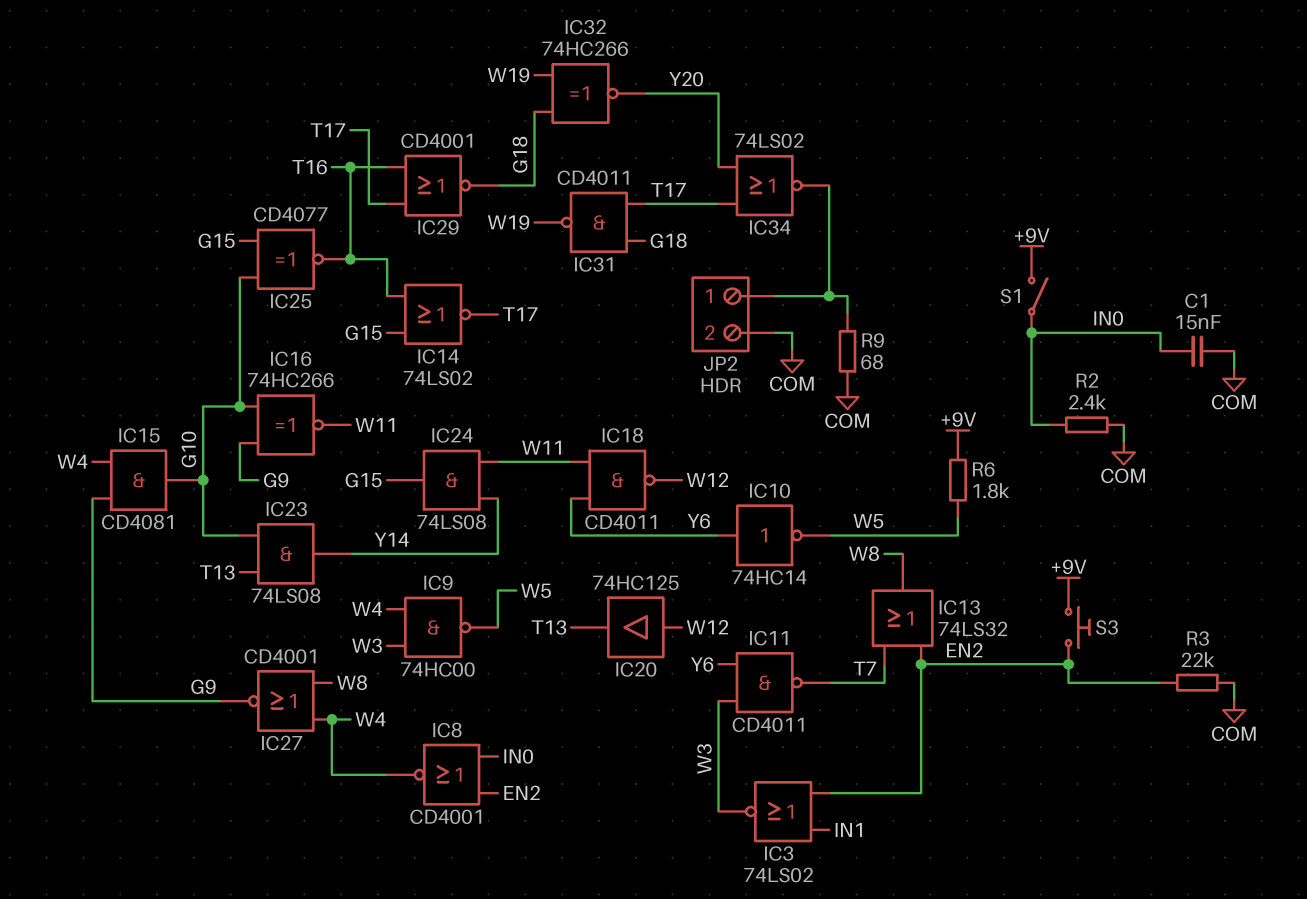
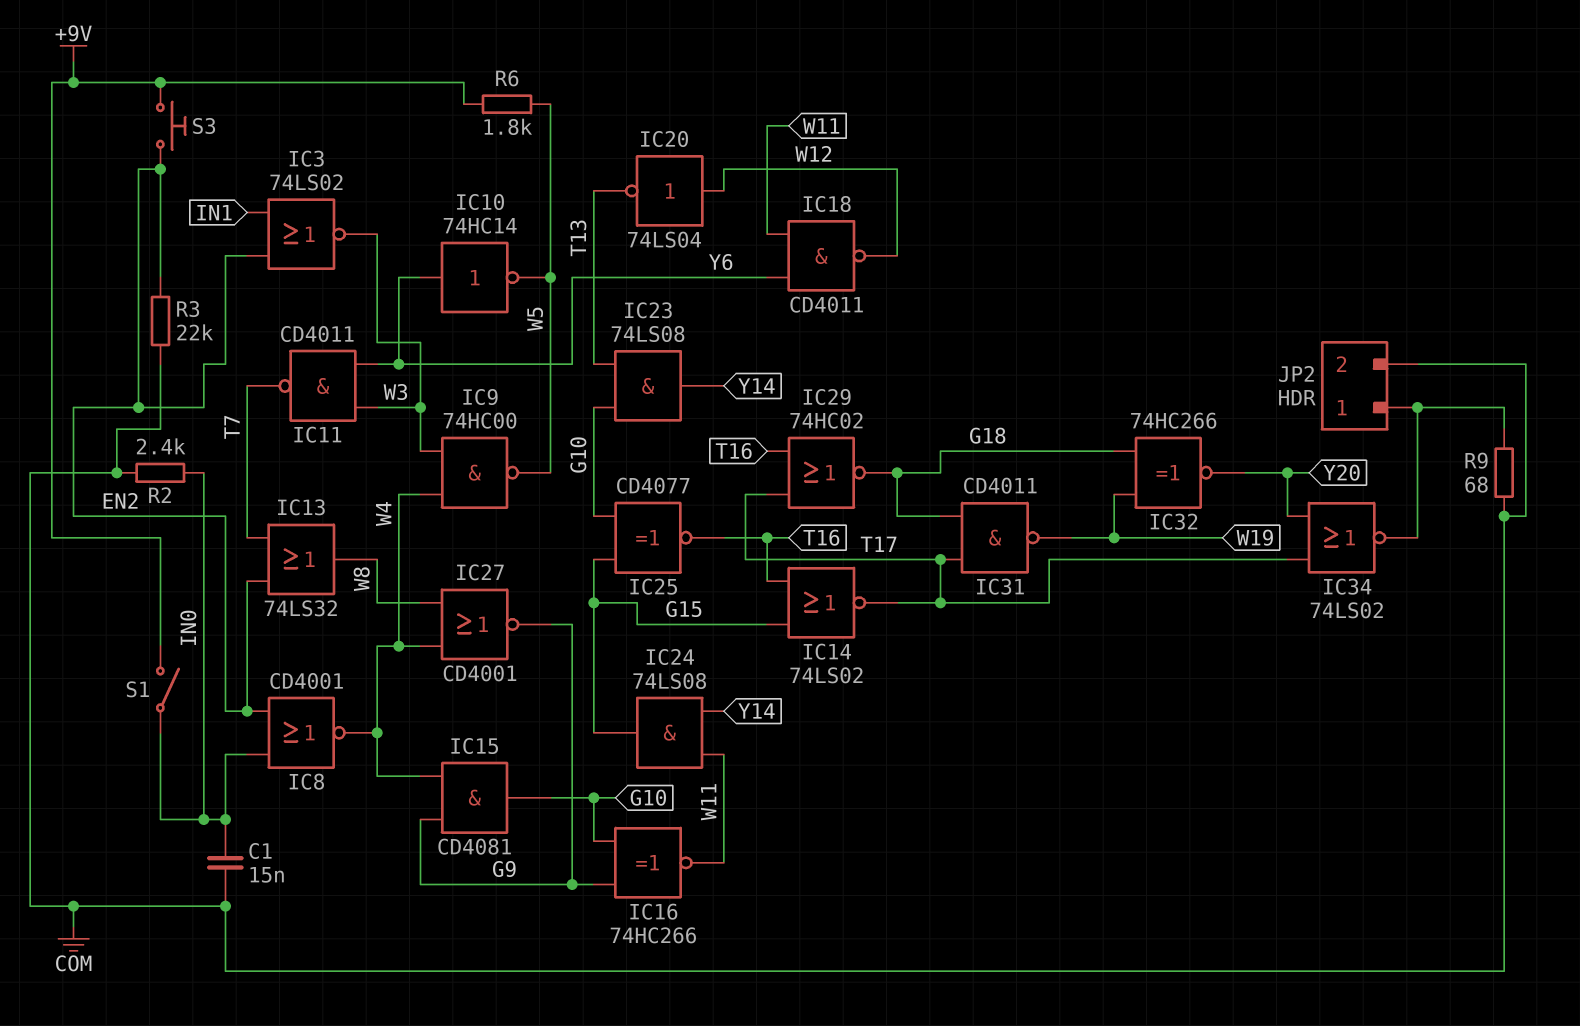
IC20: buffer 74HC125 (in W12, out T13) -> NOT 74LS04 (in W12, out T13)
IC29: NOR CD4001 (in T16, in T17, out G18) -> NOR 74HC02 (in T16, in T17, out G18)

